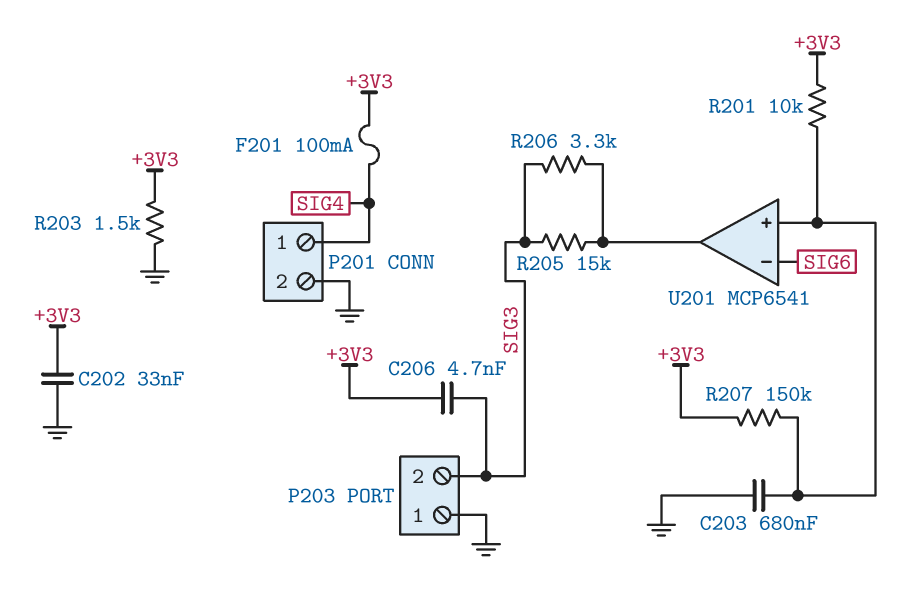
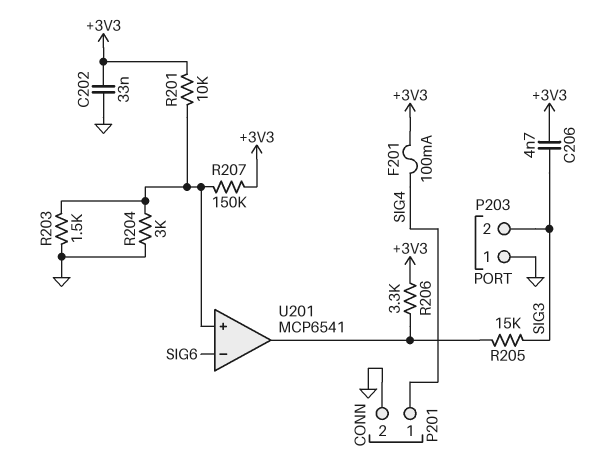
C203: 680nF (GND, U201/in+) -> none
R203: 1.5k (+3V3, GND) -> 1.5k (GND, U201/in+)
R204: none -> 3k (GND, U201/in+)
R206: 3.3k (SIG3, U201/out) -> 3.3k (+3V3, U201/out)

